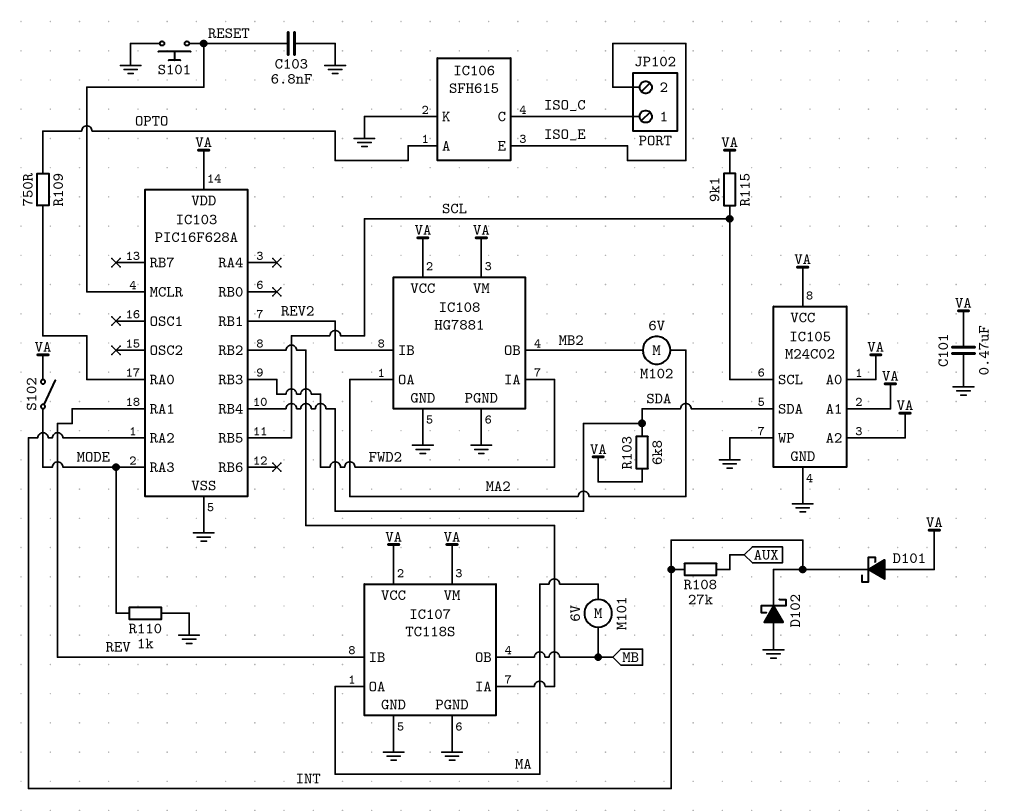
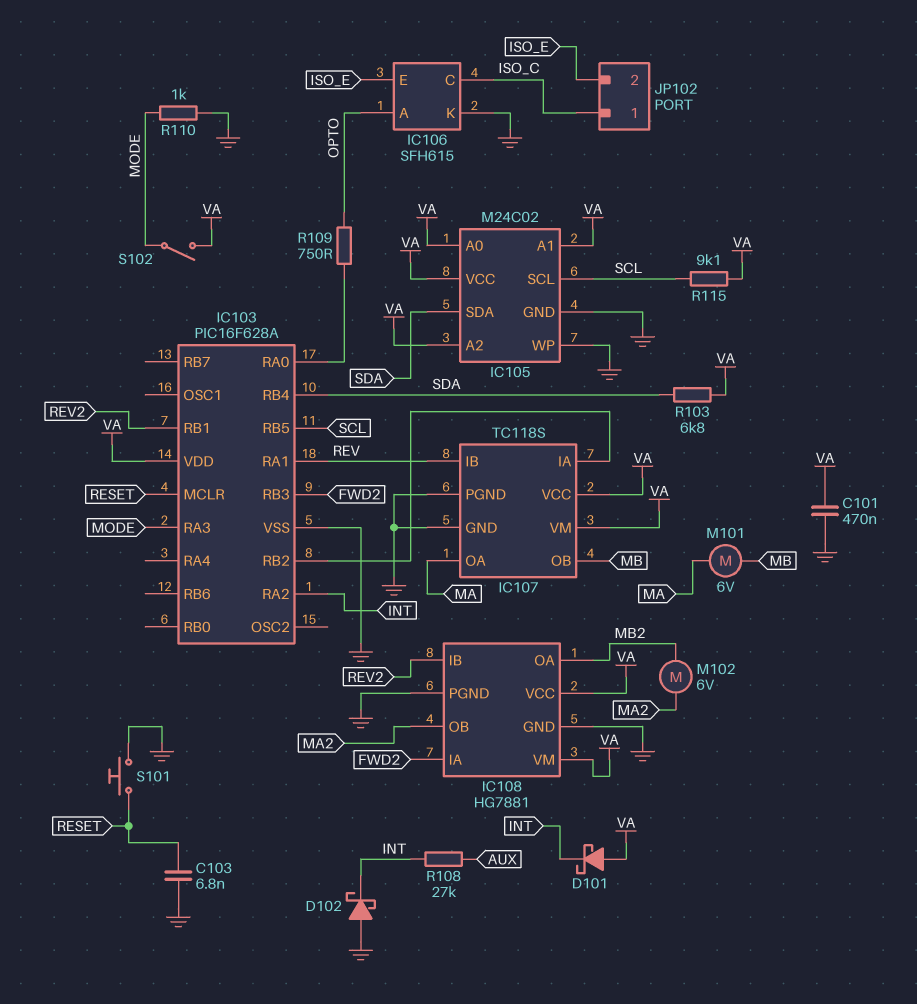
IC108 pin OA: MA2 -> MB2
IC108 pin OB: MB2 -> MA2

